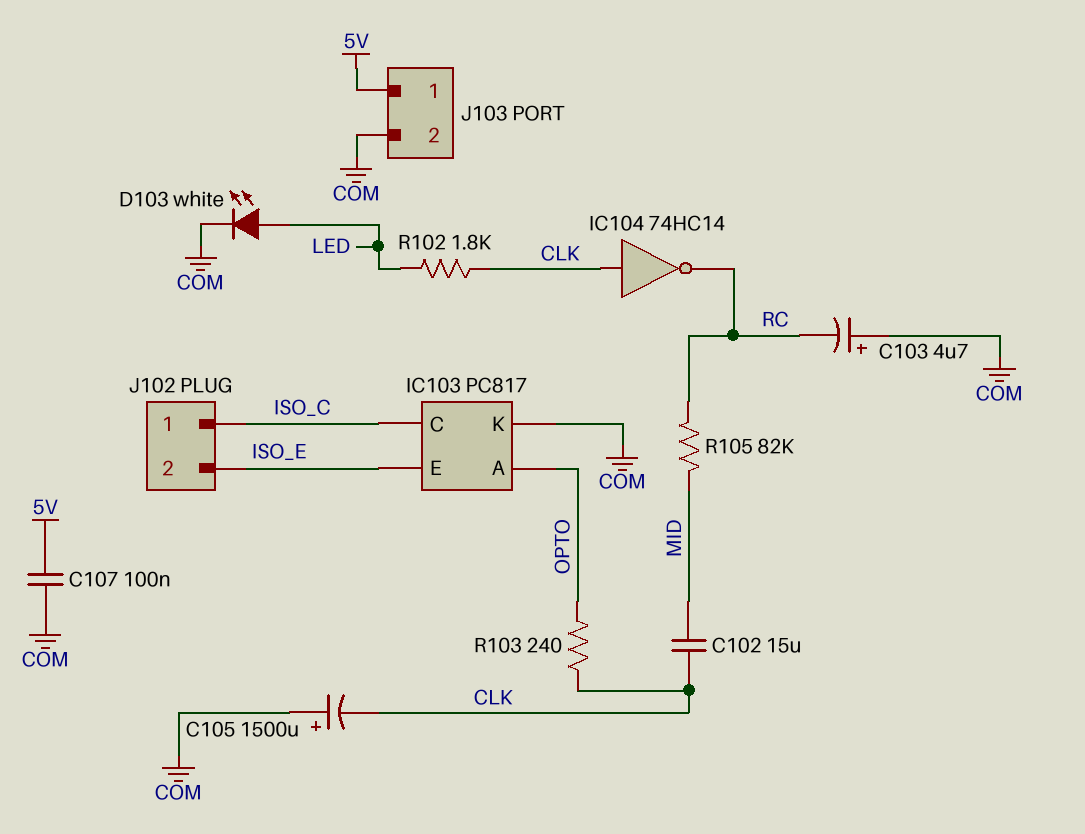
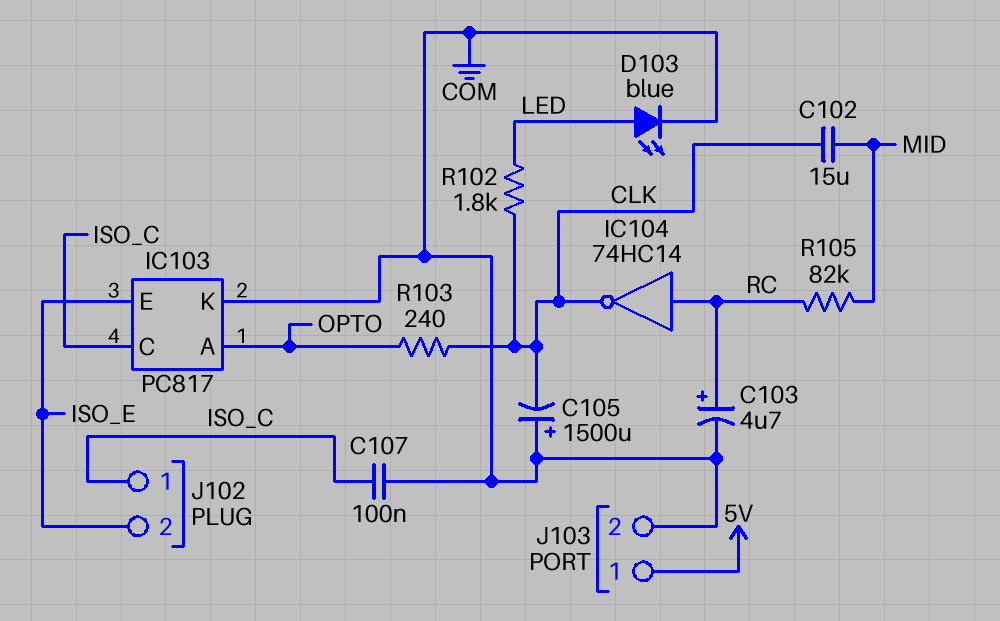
C103: 4.7uF (plus COM, minus RC) -> 4.7uF (plus RC, minus COM)
C107: 100nF (5V, COM) -> 100nF (COM, ISO_C)
D103: LED white (A LED, K COM) -> LED blue (A LED, K COM)
IC104: NOT 74HC14 (in CLK, out RC) -> NOT 74HC14 (in RC, out CLK)

